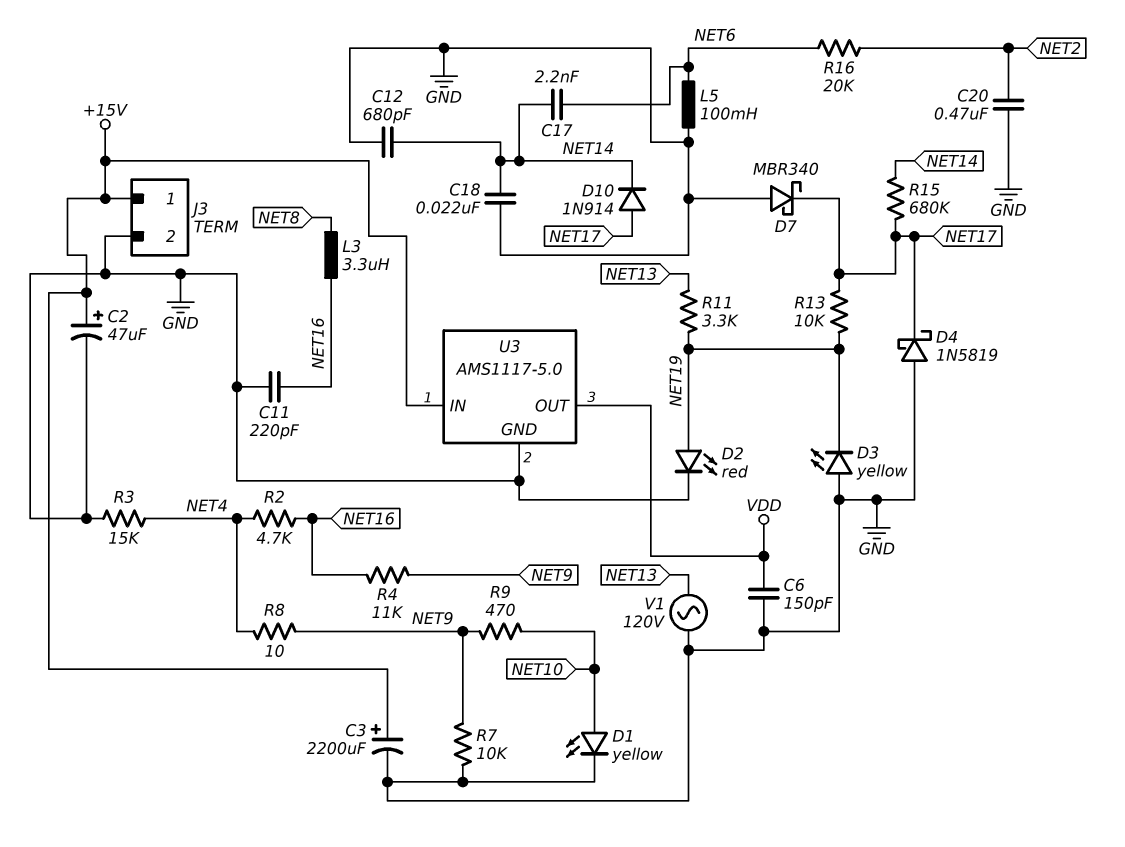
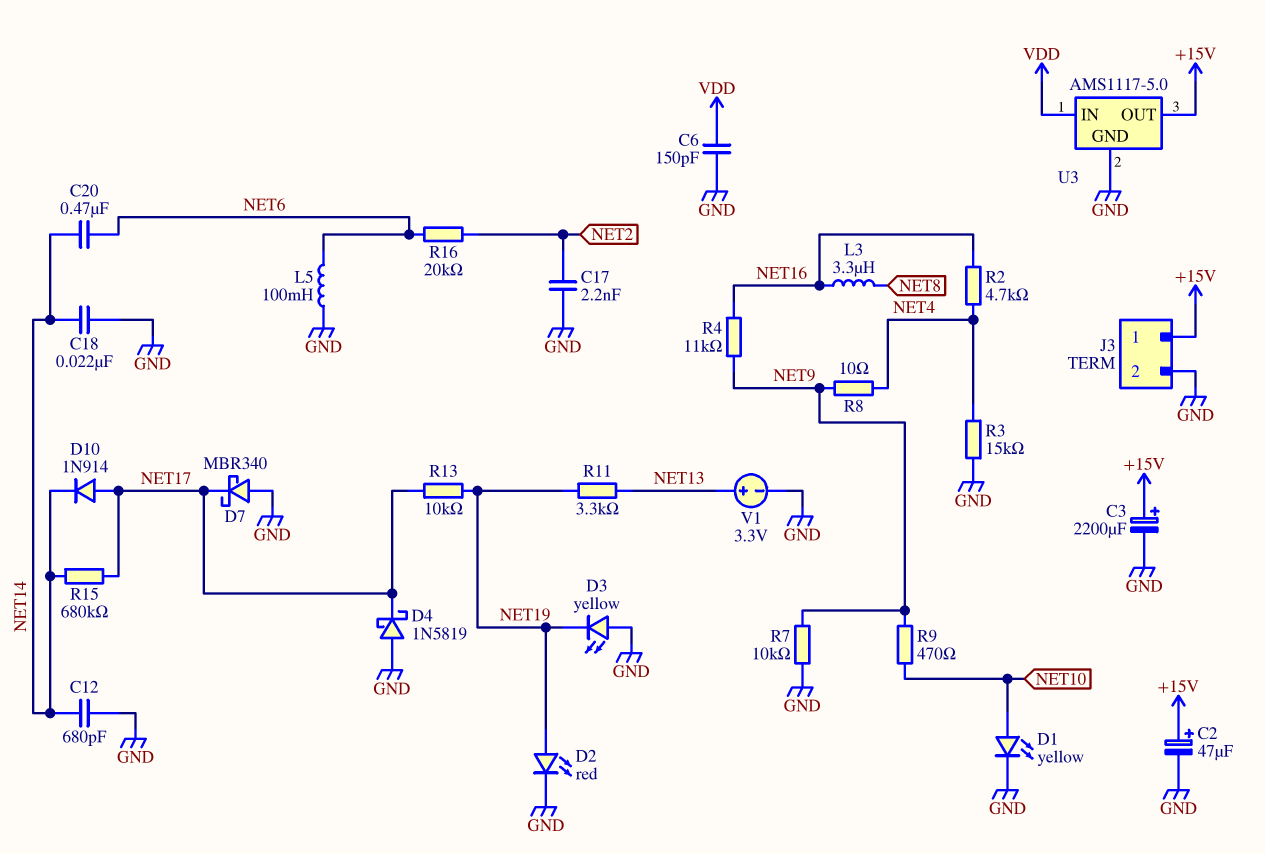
C11: 220pF (GND, NET16) -> none
C17: 2.2nF (NET6, NET14) -> 2.2nF (GND, NET2)
C20: 470nF (GND, NET2) -> 470nF (NET6, NET14)
U3 pin IN: +15V -> VDD
U3 pin OUT: VDD -> +15V
V1: AC 120V (GND, NET13) -> 3.3V (plus NET13, minus GND)

